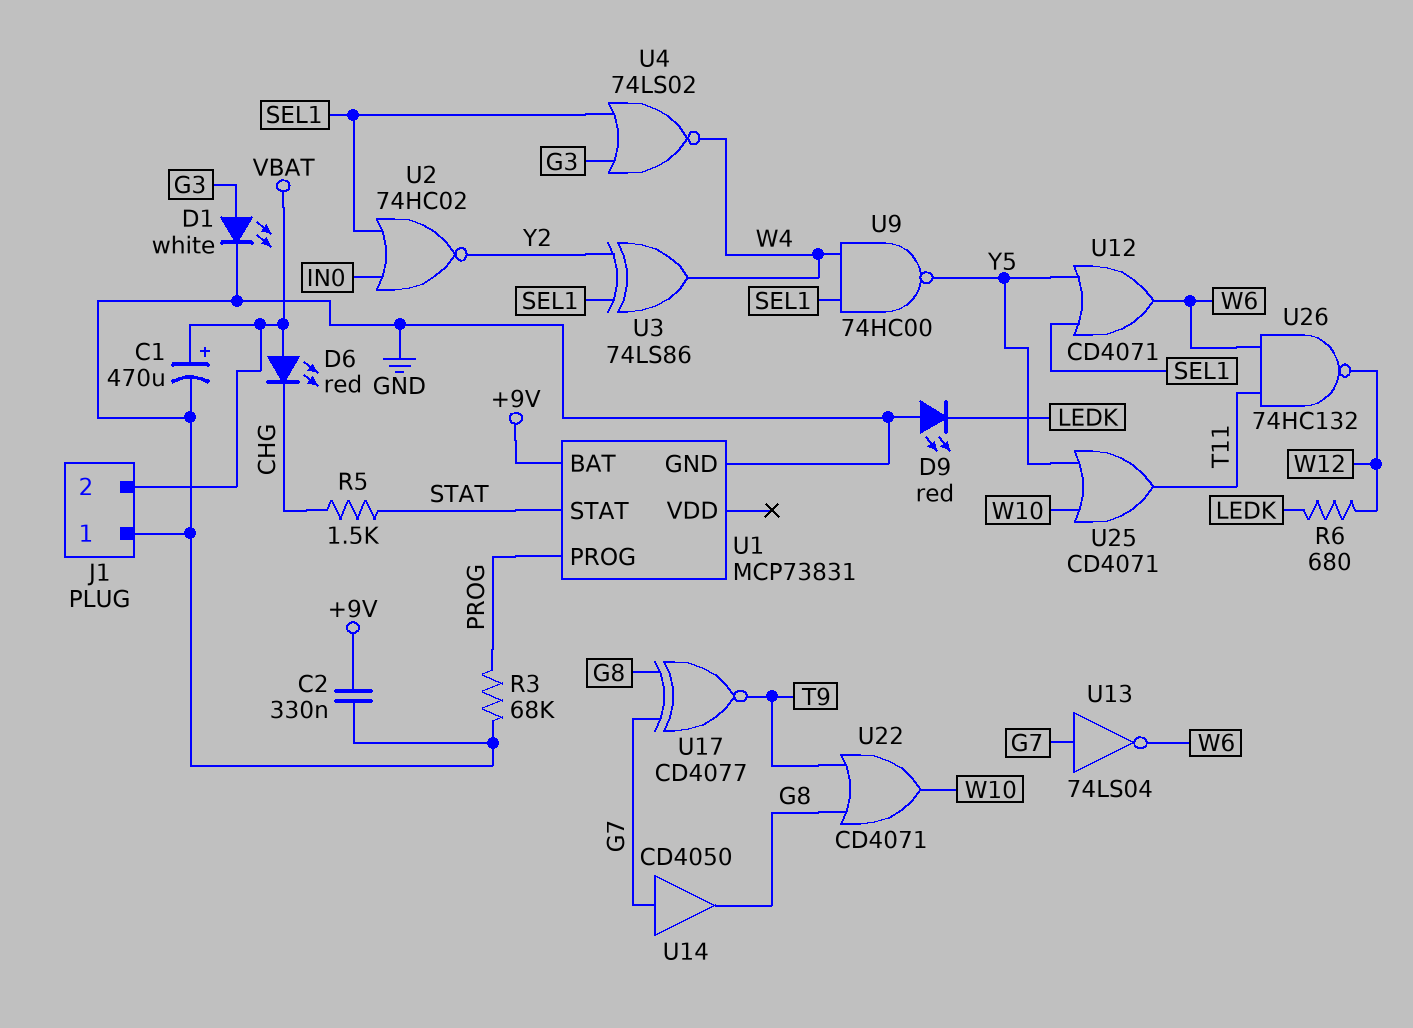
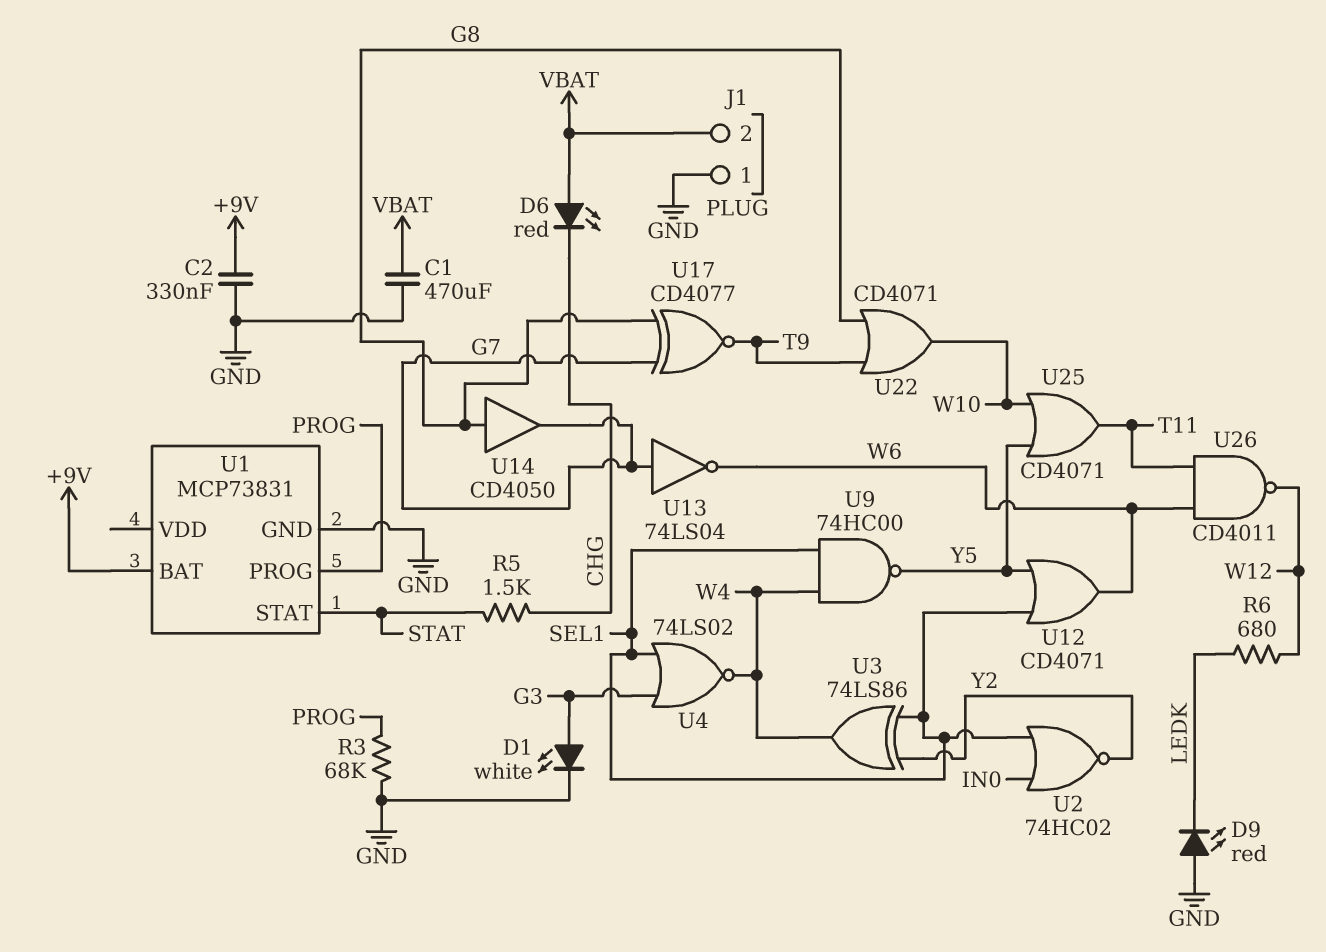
C1: 470uF (plus VBAT, minus GND) -> 470uF (GND, VBAT)
U14: buffer CD4050 (in G7, out G8) -> buffer CD4050 (in G8, out G7)
U26: NAND 74HC132 (in T11, in W6, out W12) -> NAND CD4011 (in T11, in W6, out W12)

